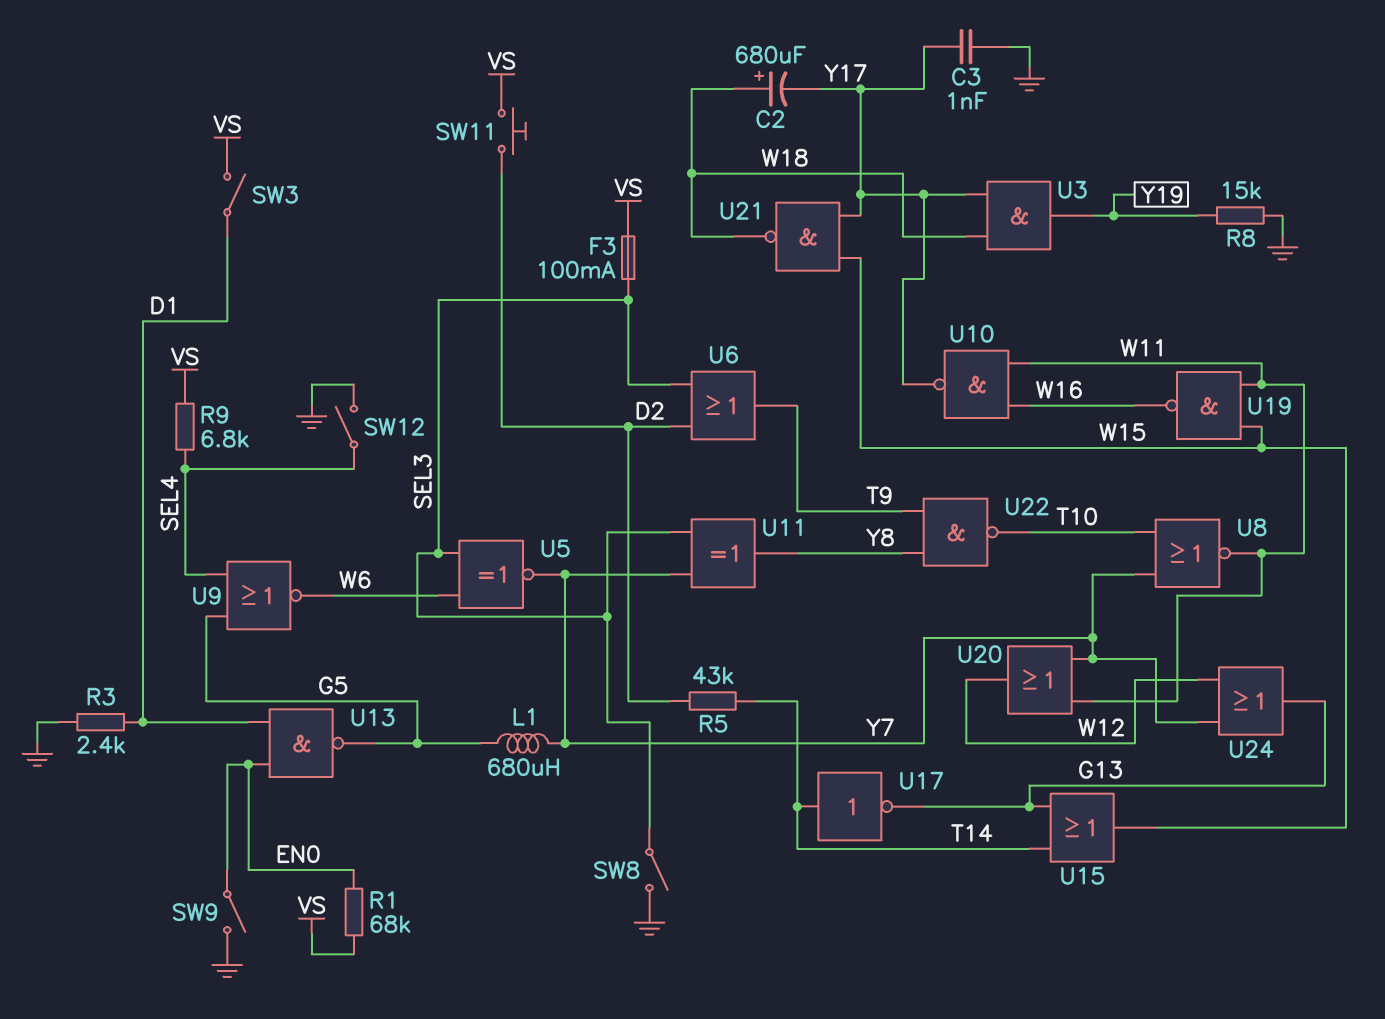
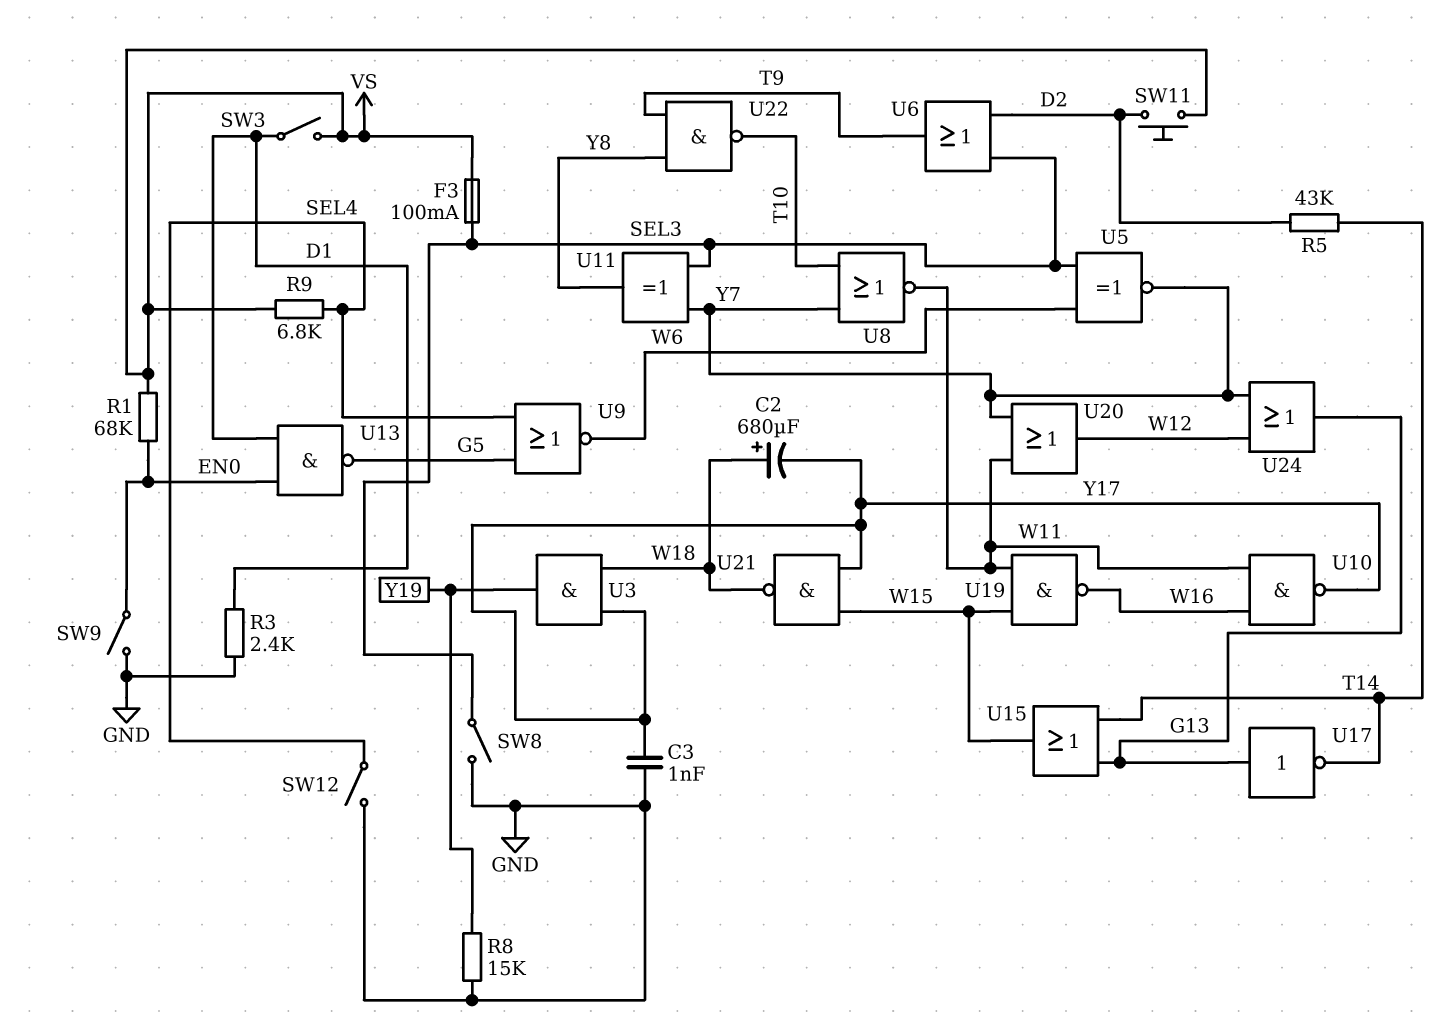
L1: 680uH (G5, Y7) -> none
U17: NOT (in T14, out G13) -> NOT (in G13, out T14)

